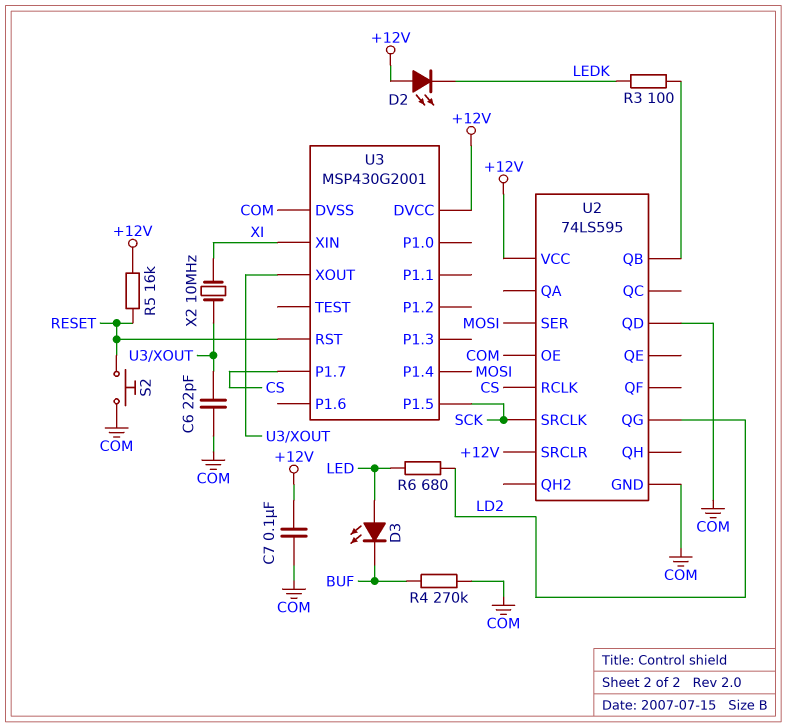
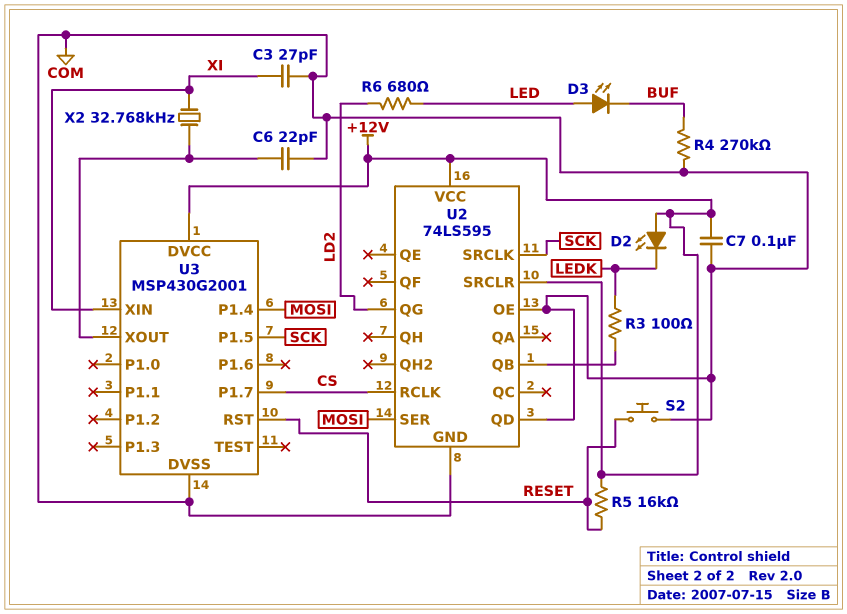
C3: none -> 27pF (COM, XI)
X2: 10MHz (U3/XOUT, XI) -> 32.768kHz (U3/XOUT, XI)

